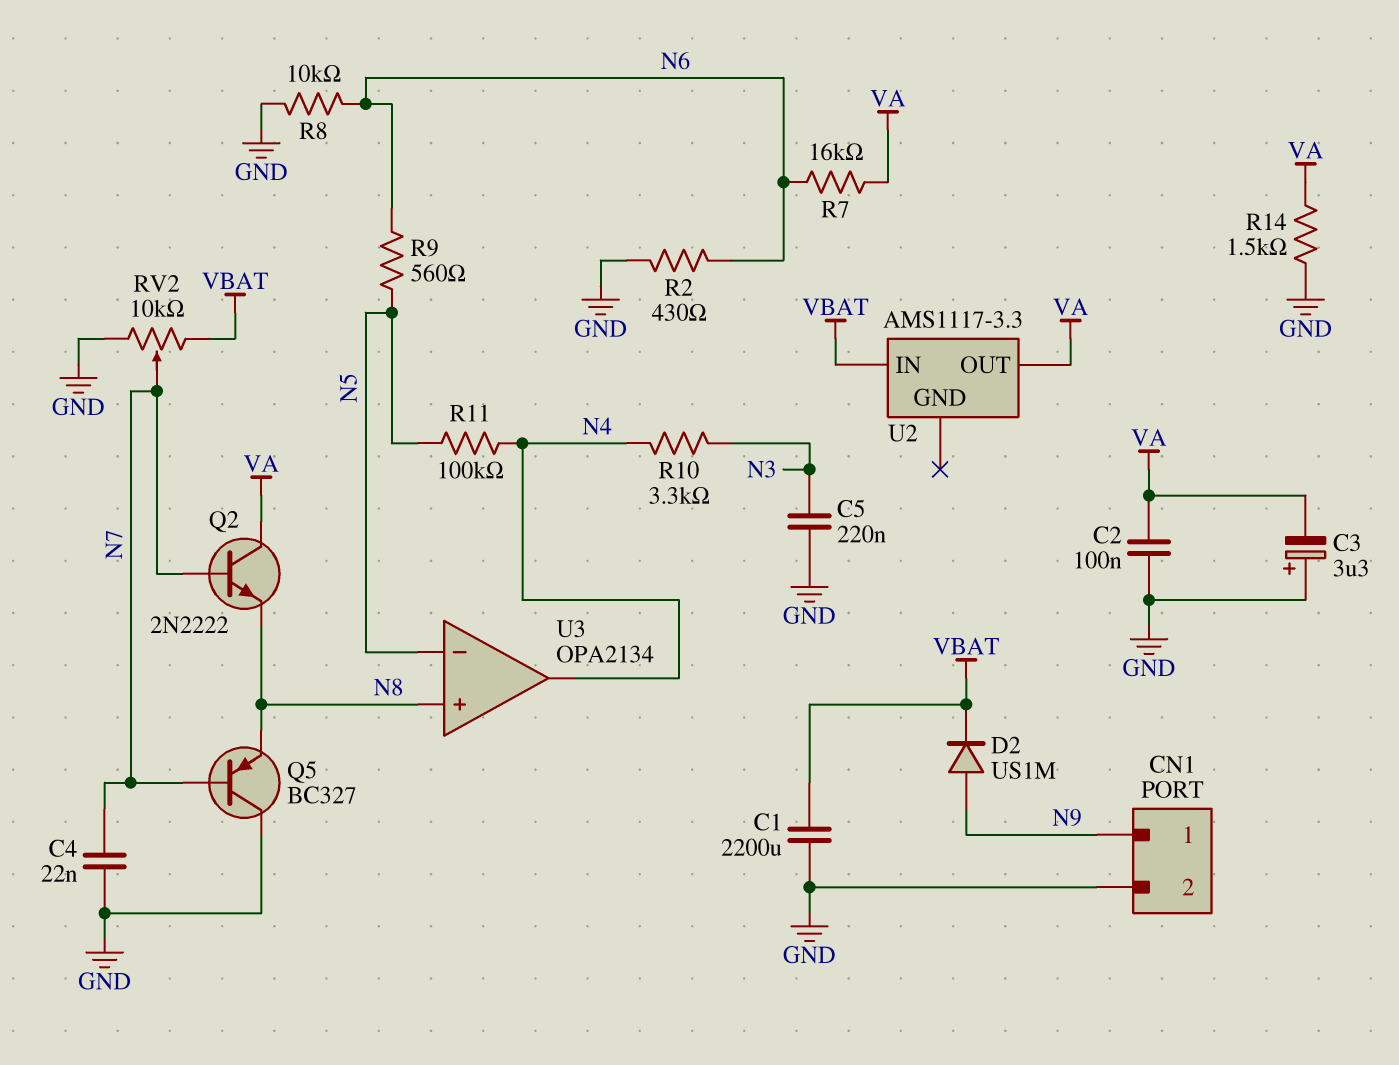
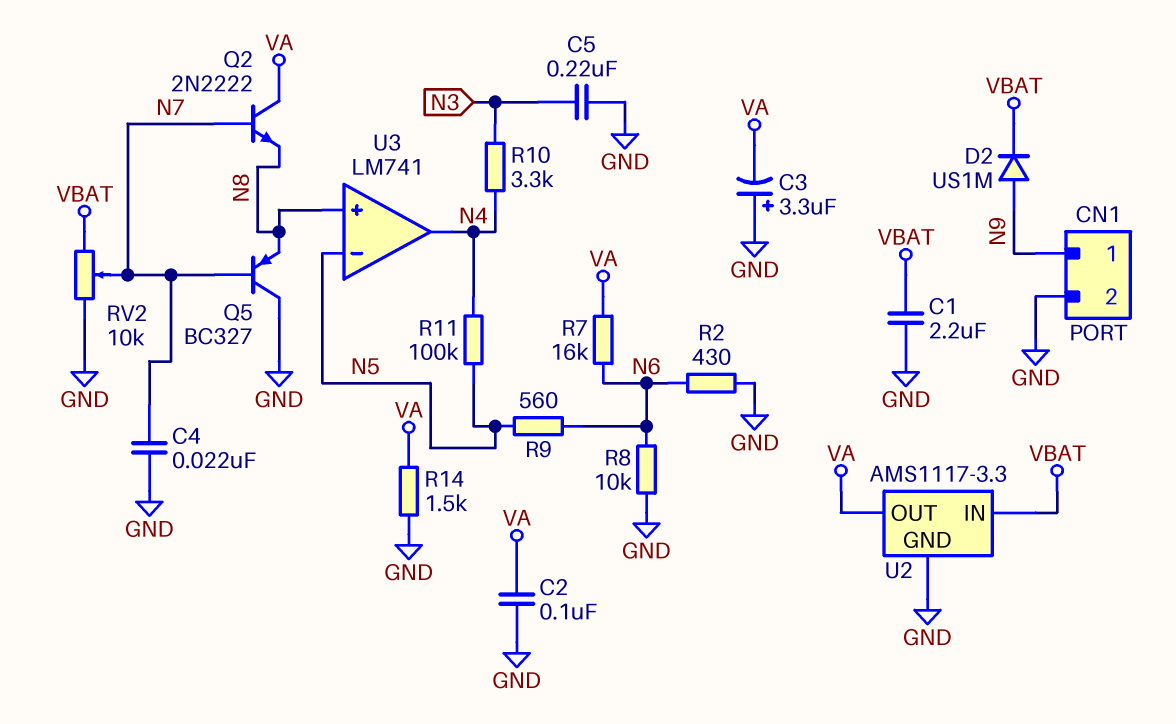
C1: 2200uF (GND, VBAT) -> 2.2uF (GND, VBAT)
U2 pin GND: none -> GND
U3: OPA2134 -> LM741

